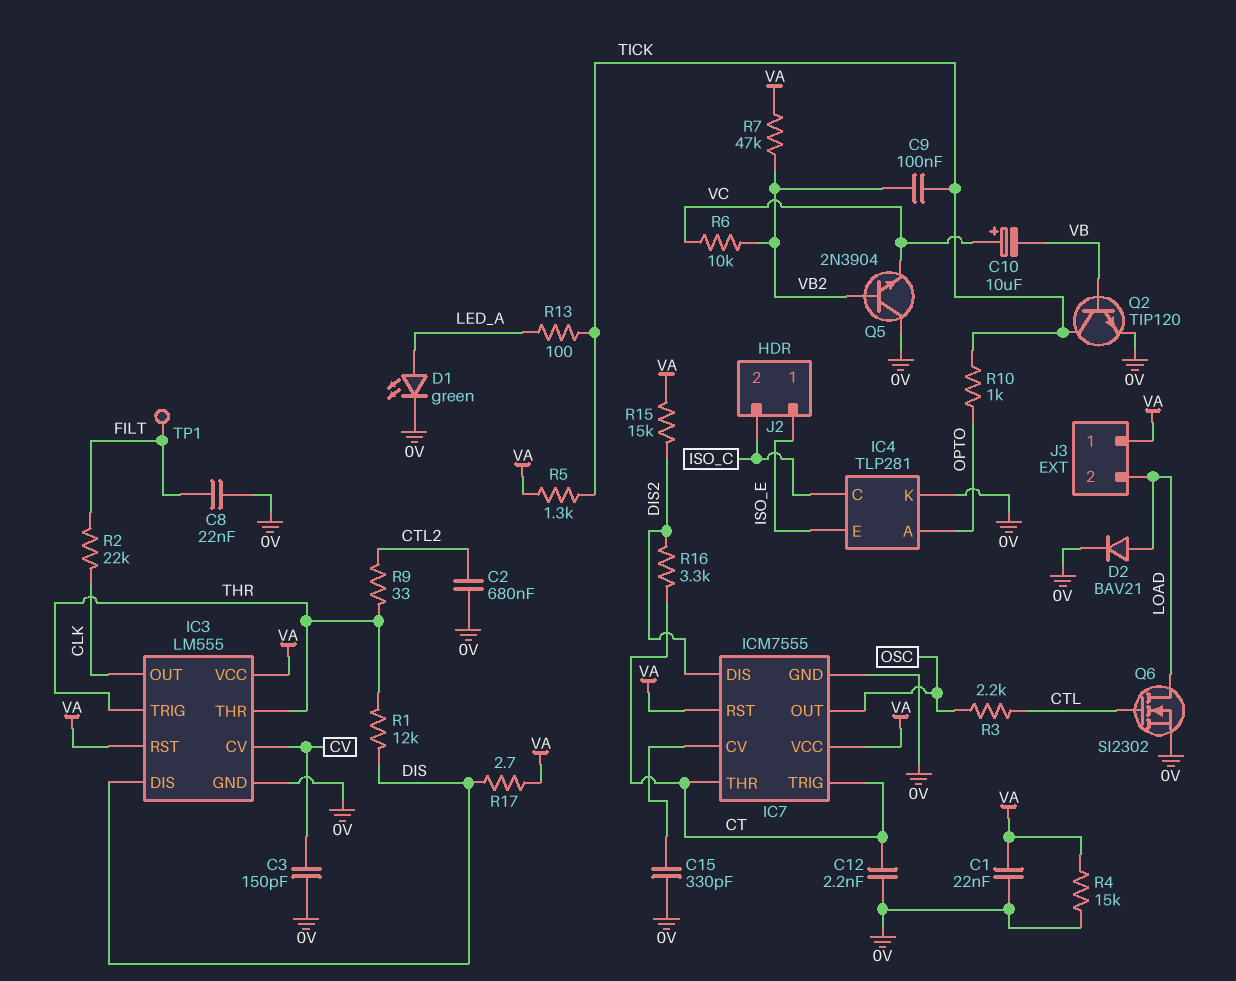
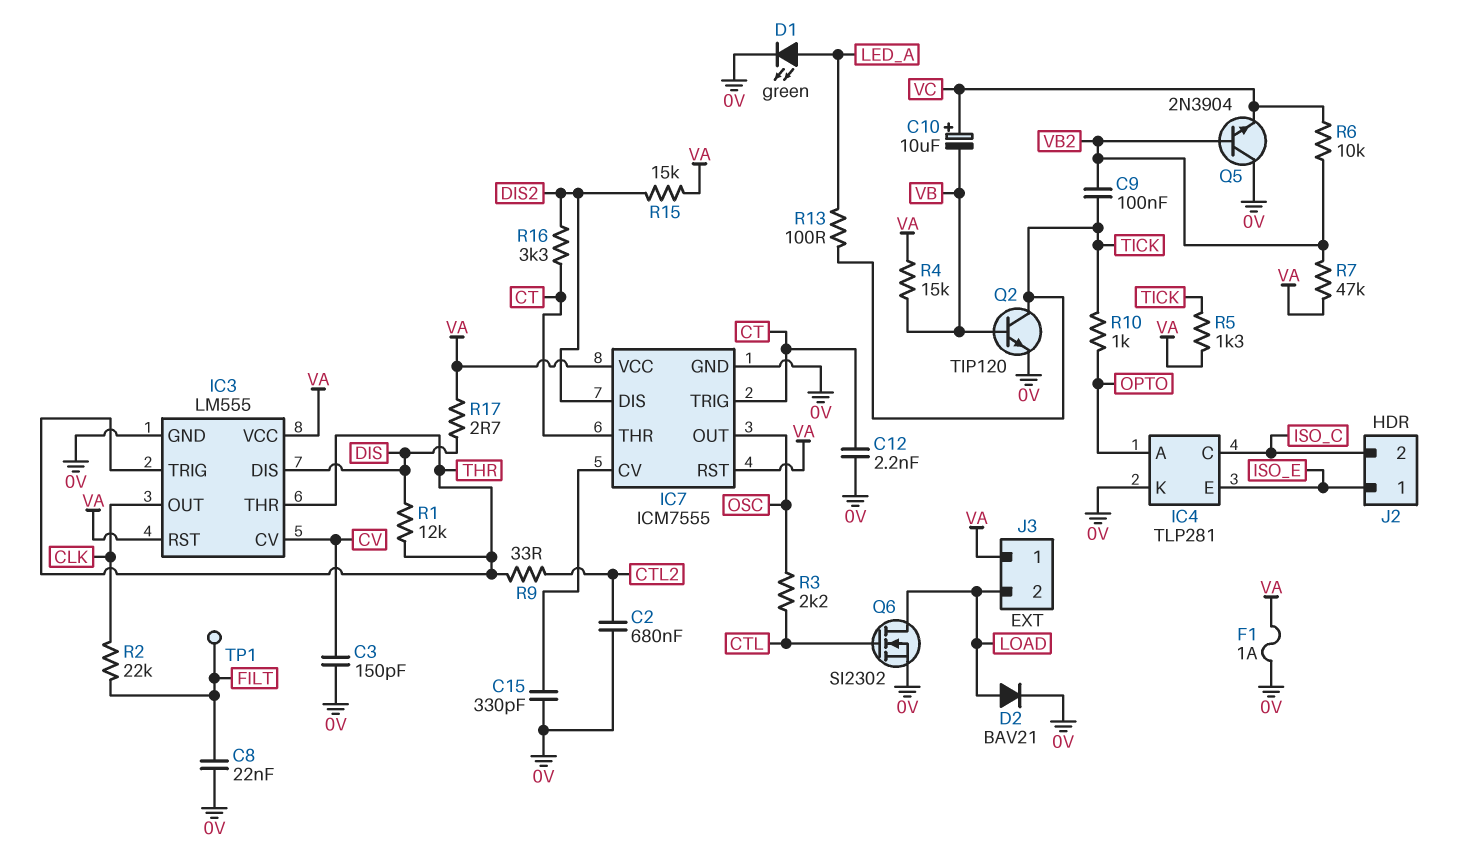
C1: 22nF (0V, VA) -> none
F1: none -> 1A (0V, VA)
R4: 15k (0V, VA) -> 15k (VA, VB)

